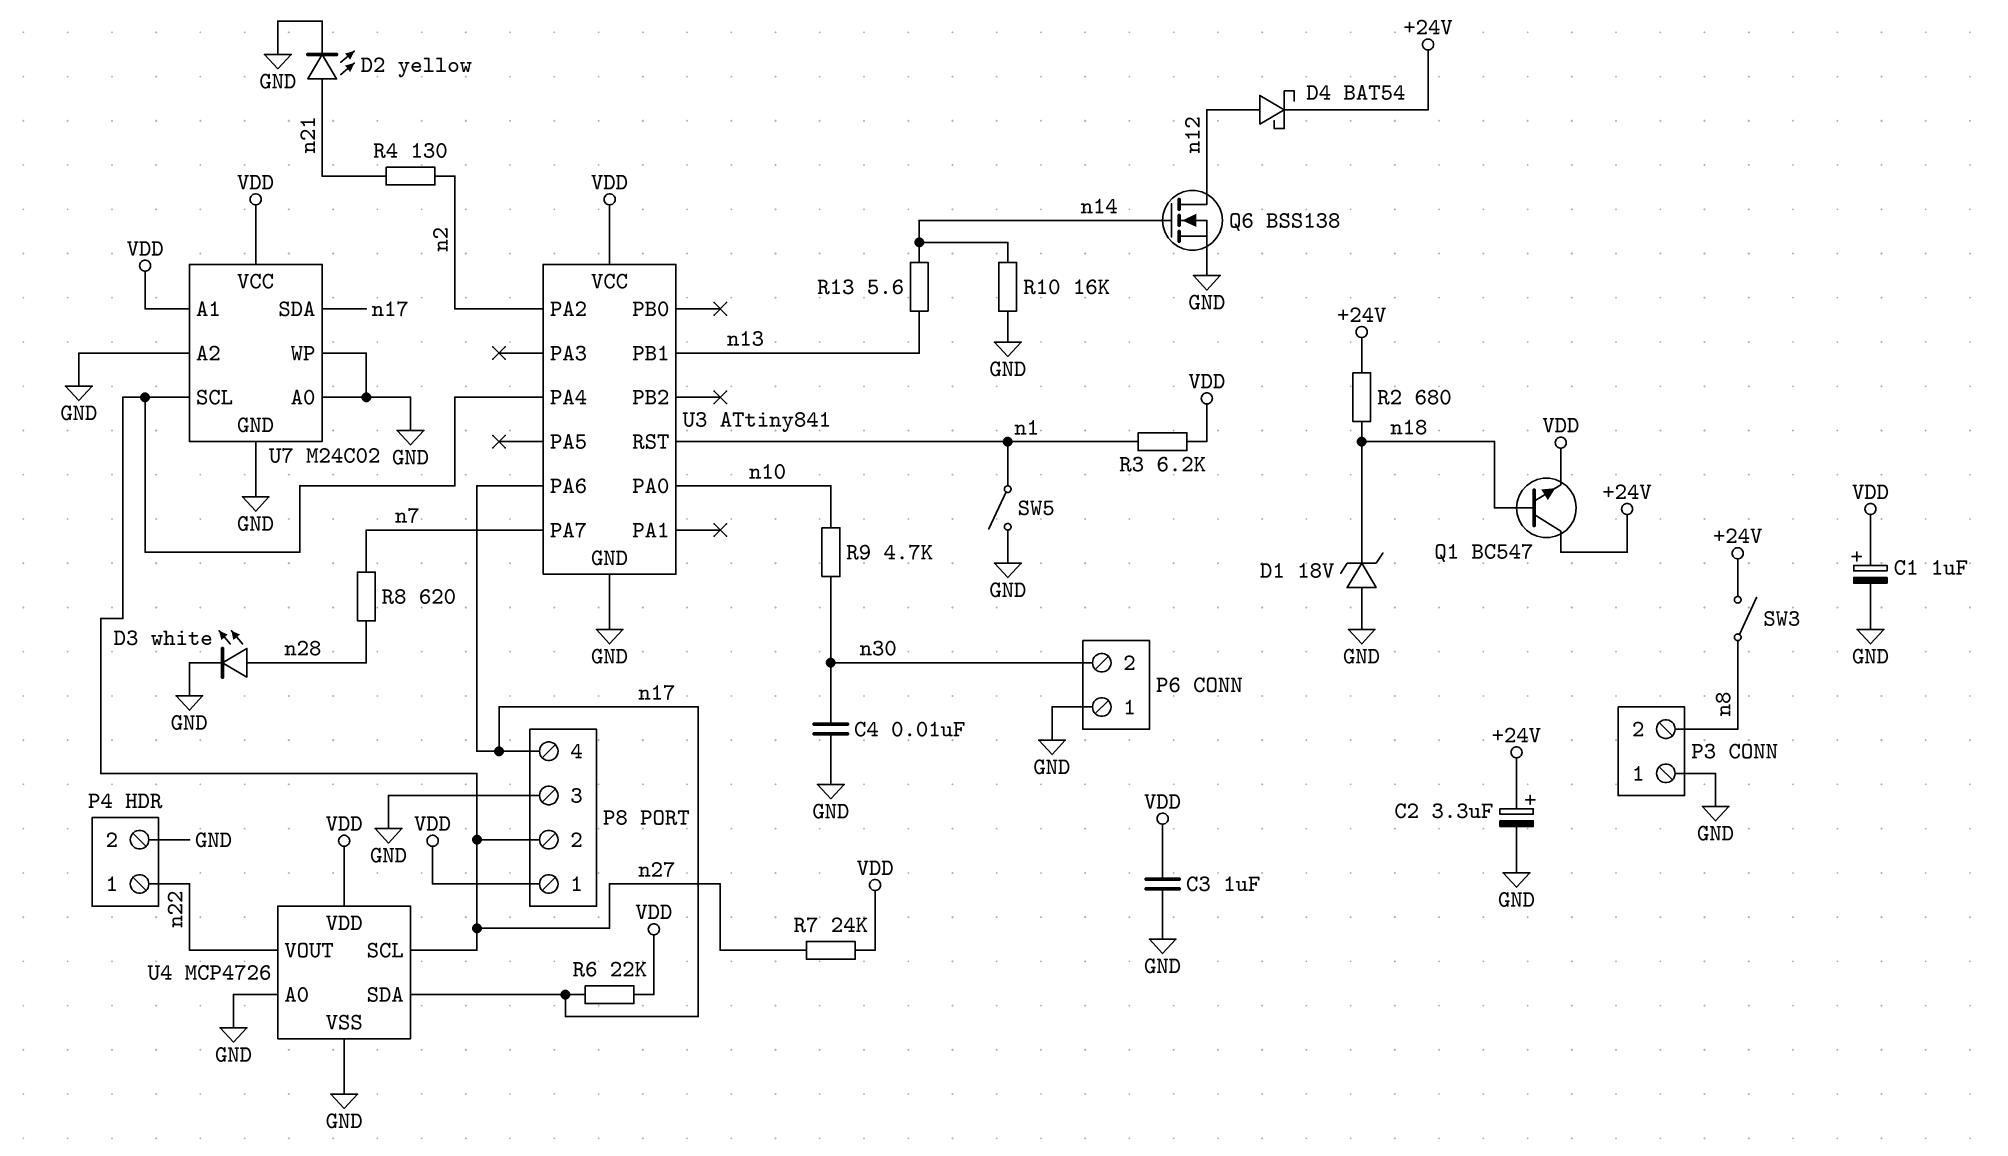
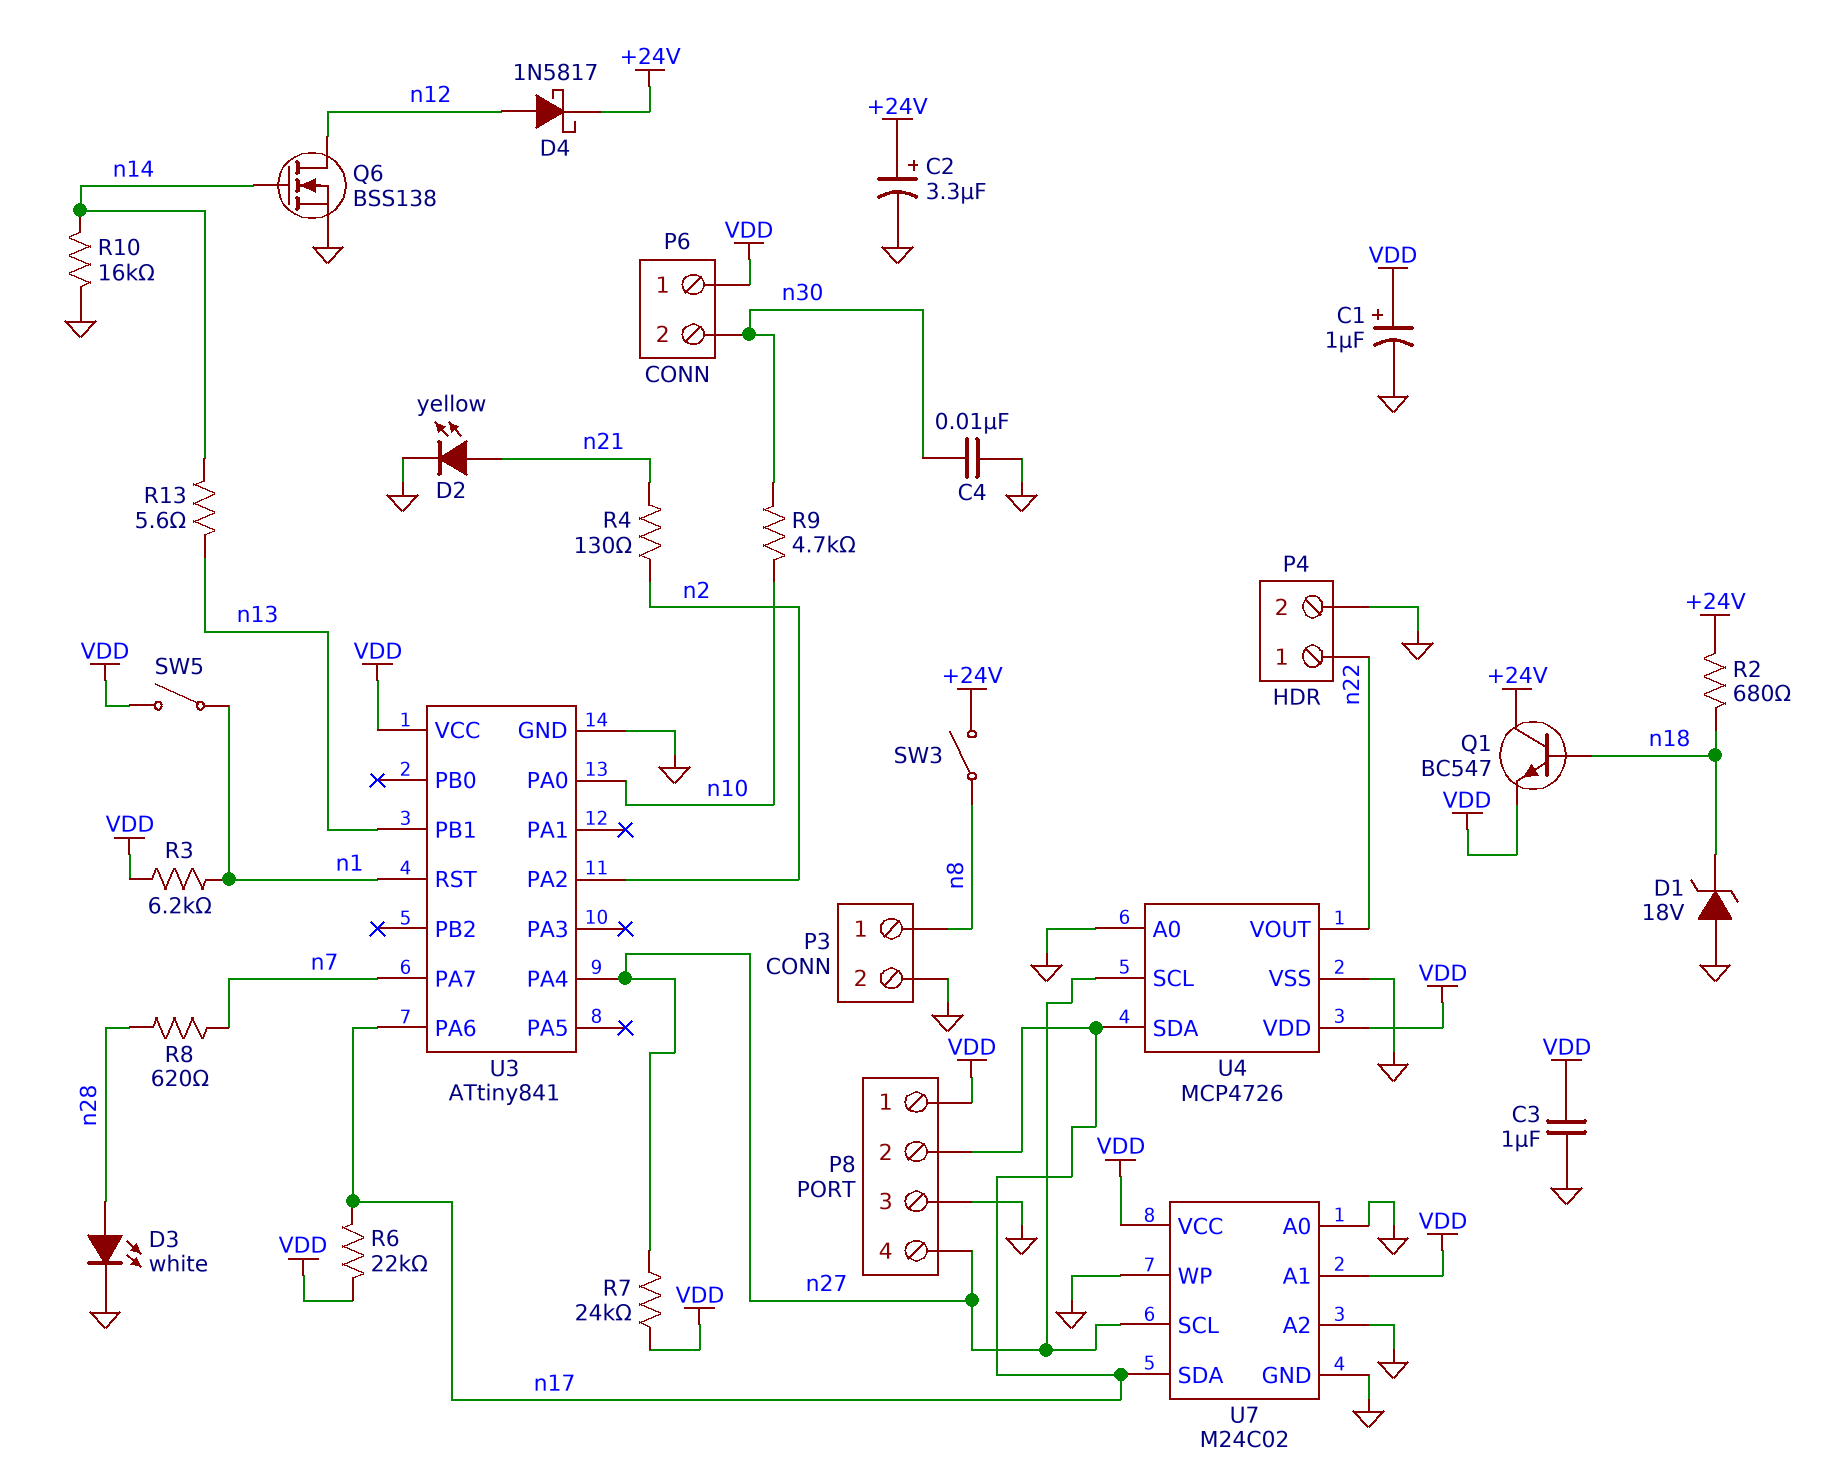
D4: schottky BAT54 (A n12, K +24V) -> schottky 1N5817 (A n12, K +24V)
P3 pin 1: GND -> n8
P3 pin 2: n8 -> GND
P6 pin 1: GND -> VDD
P8 pin 2: n27 -> n17
P8 pin 4: n17 -> n27
SW5: switch (GND, n1) -> switch (VDD, n1)

